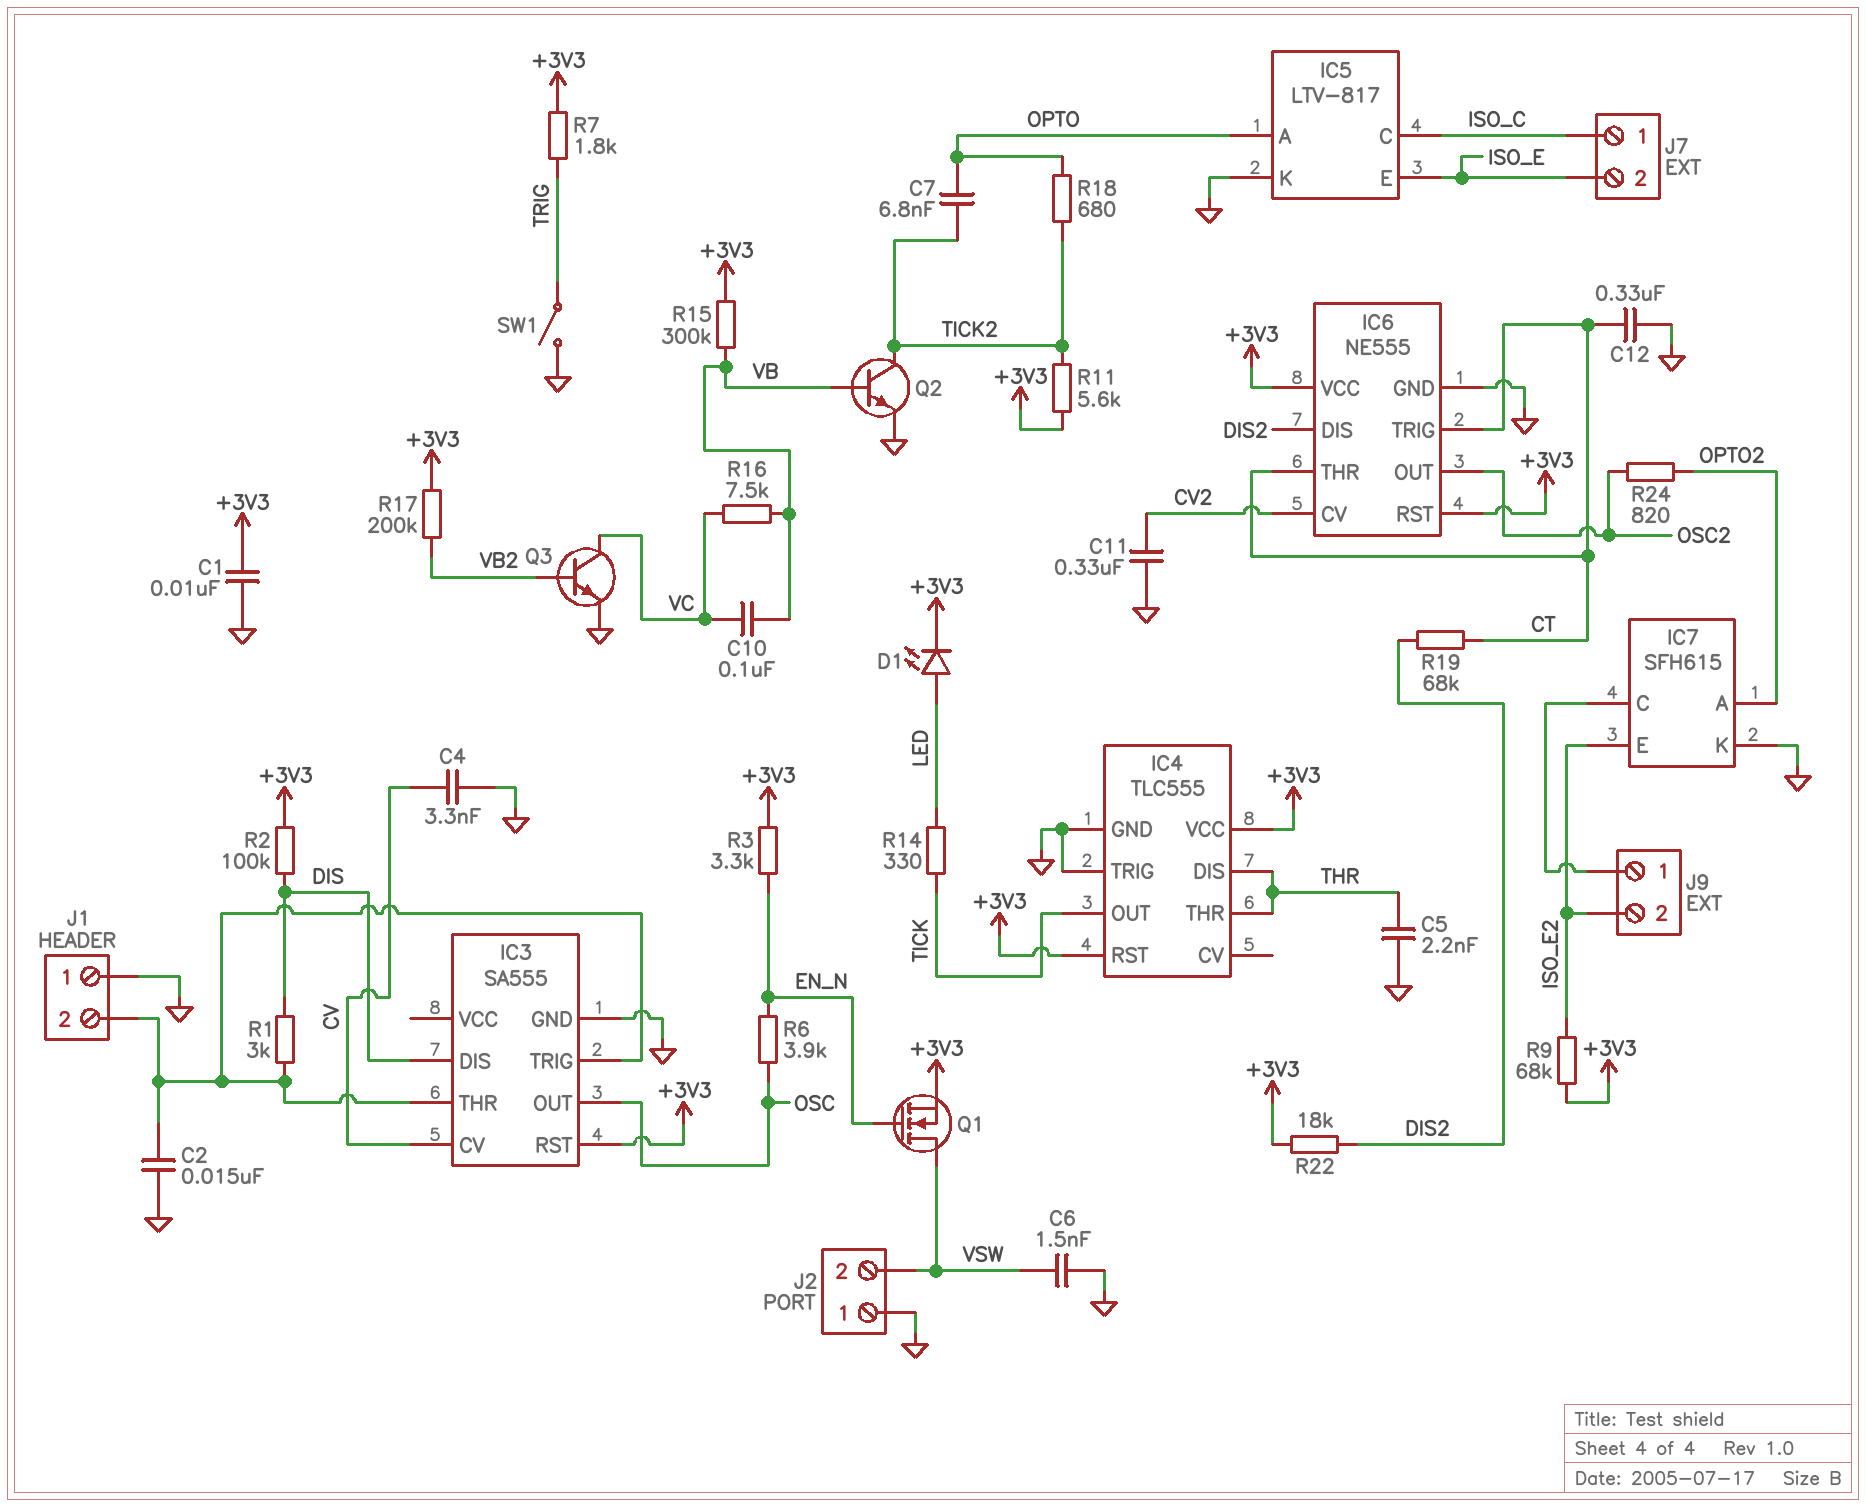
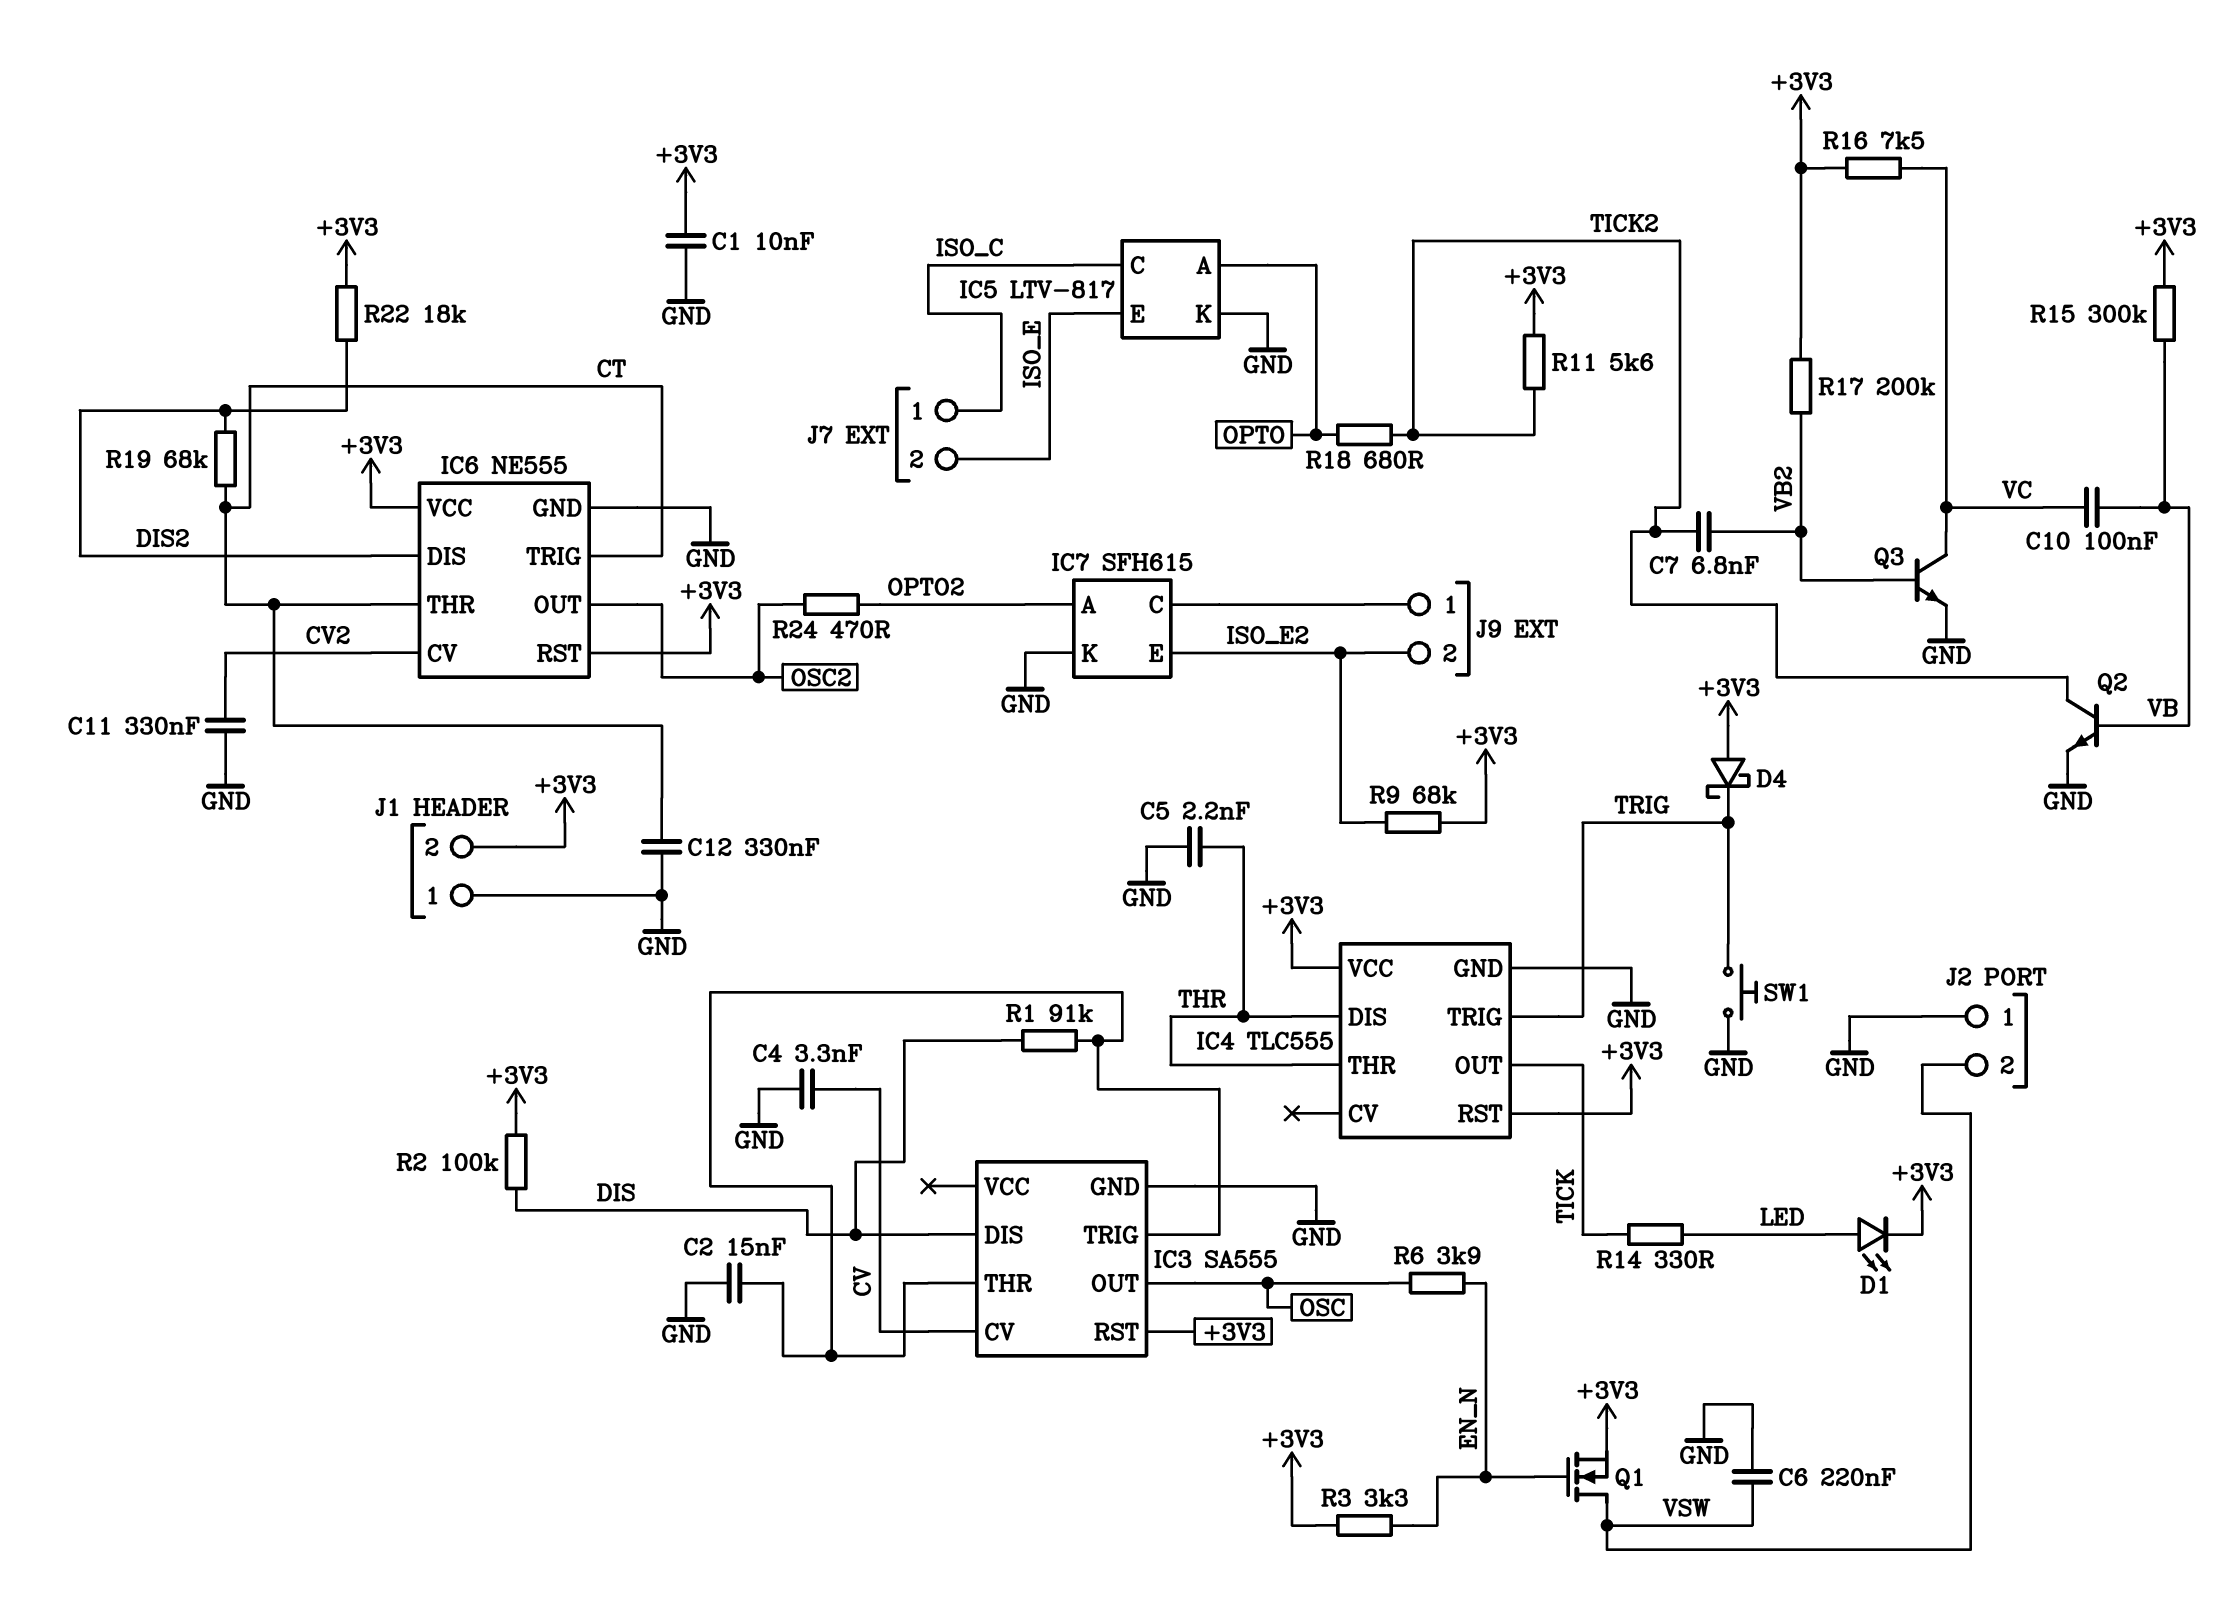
C6: 1.5nF (GND, VSW) -> 220nF (GND, VSW)
C7: 6.8nF (OPTO, TICK2) -> 6.8nF (TICK2, VB2)
D4: none -> schottky (A +3V3, K TRIG)
IC4 pin TRIG: GND -> TRIG
J1 pin 2: IC3/THR -> +3V3
R1: 3k (DIS, IC3/THR) -> 91k (DIS, IC3/THR)
R7: 1.8k (+3V3, TRIG) -> none
R16: 7.5k (VB, VC) -> 7.5k (+3V3, VC)
R24: 820 (OPTO2, OSC2) -> 470 (OPTO2, OSC2)
SW1: switch (GND, TRIG) -> button (GND, TRIG)

